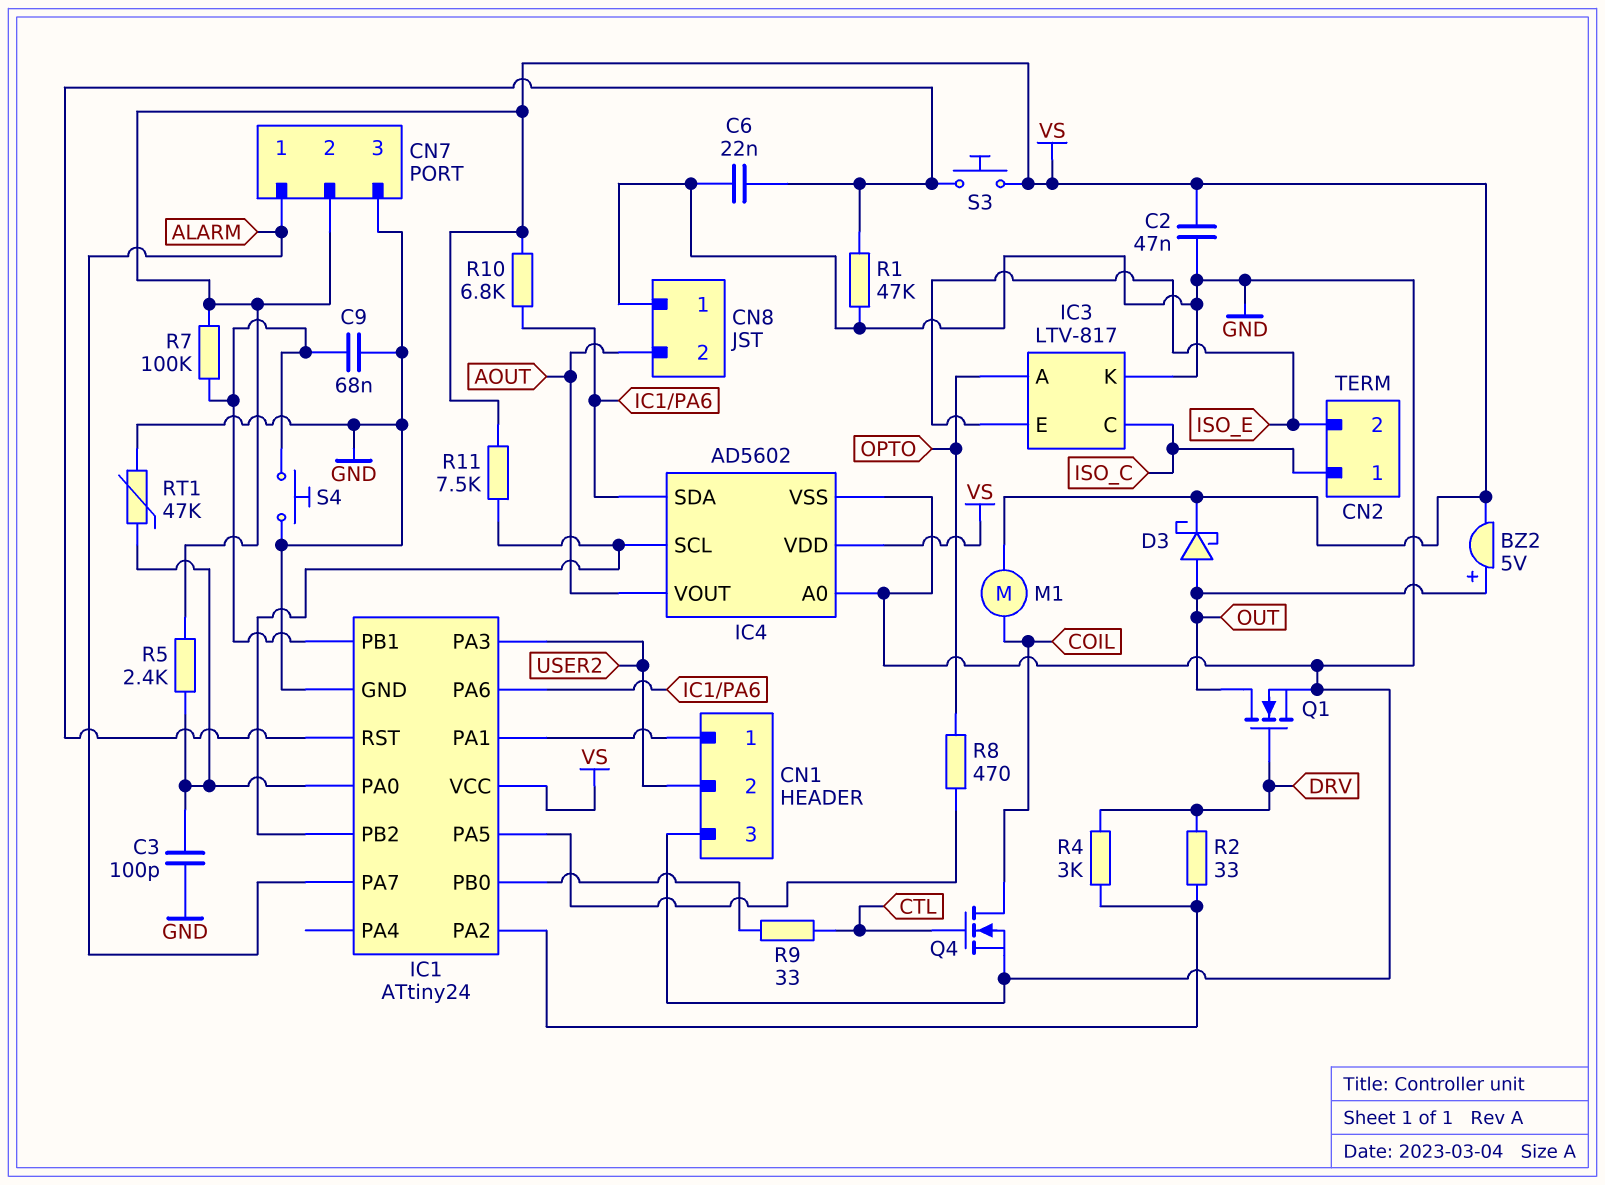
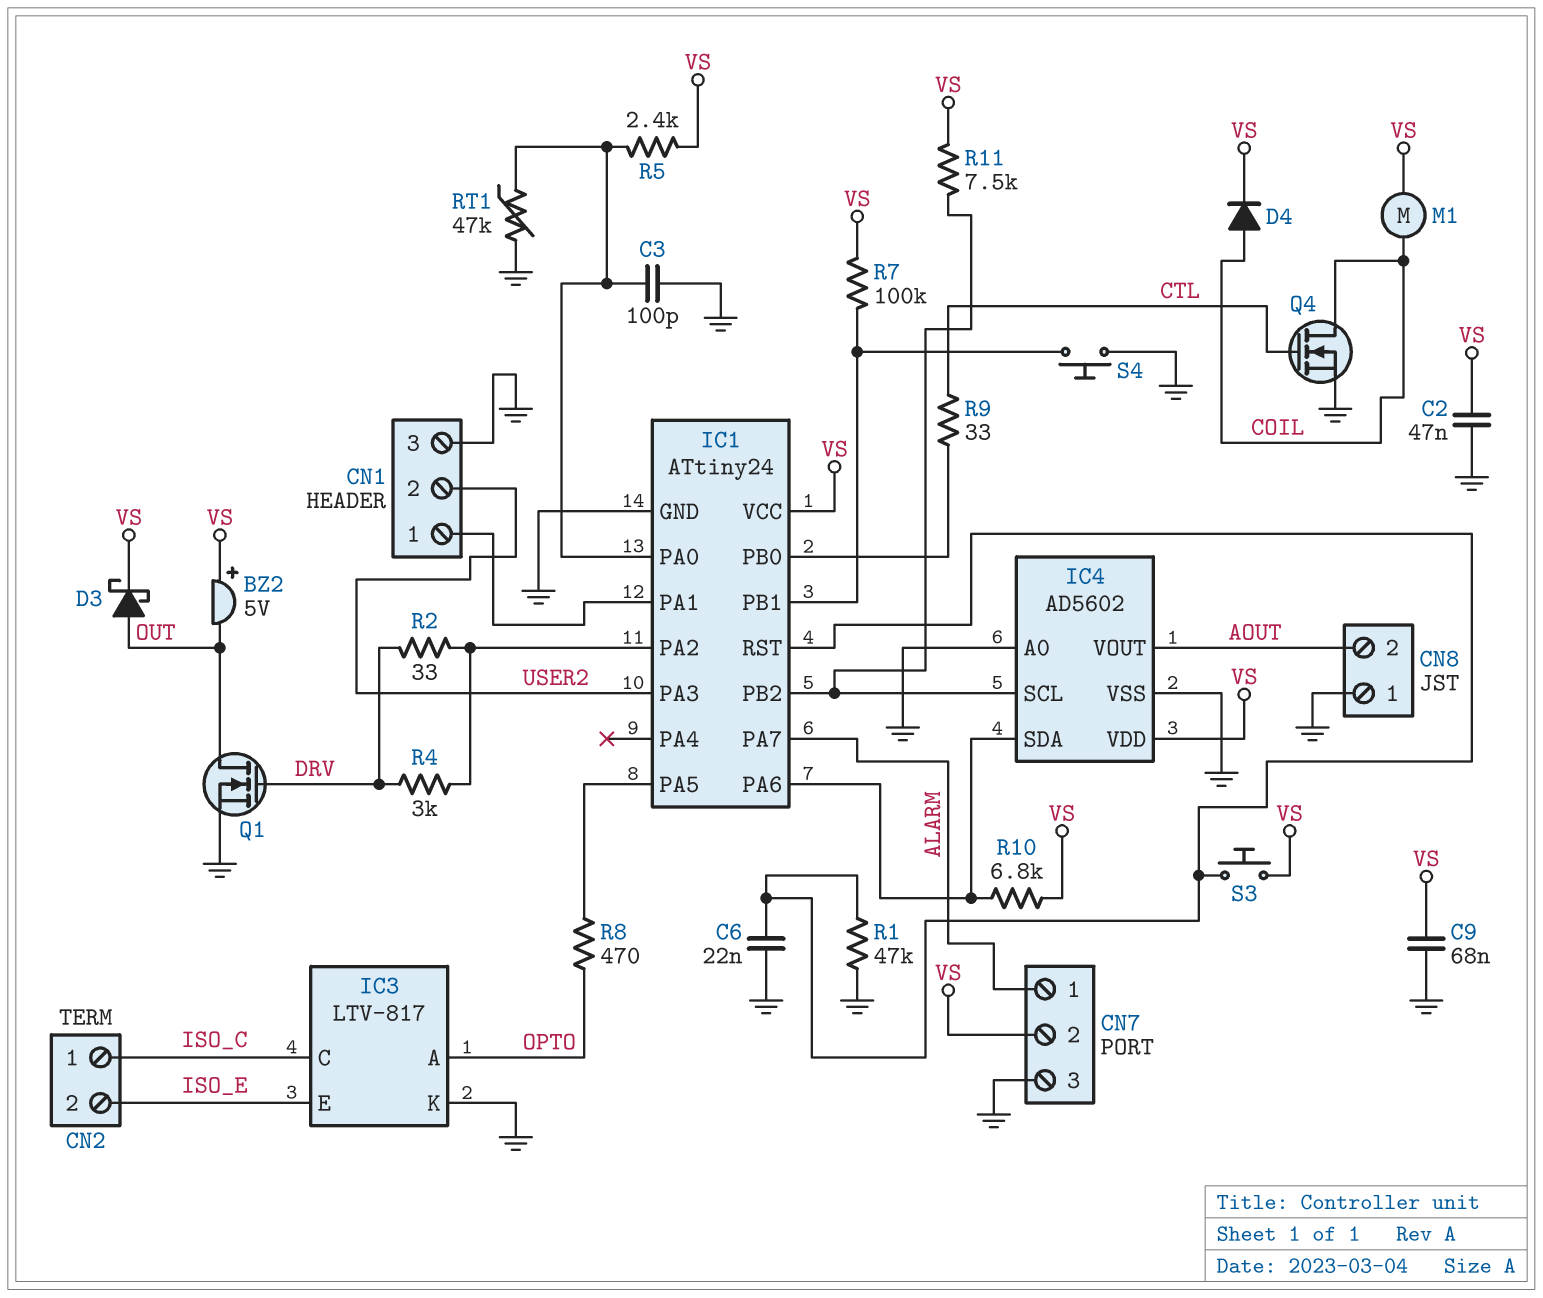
BZ2: buzzer 5V (plus OUT, minus VS) -> buzzer 5V (plus VS, minus OUT)
C9: 68nF (GND, IC1/PB1) -> 68nF (GND, VS)
D4: none -> diode (A COIL, K VS)

